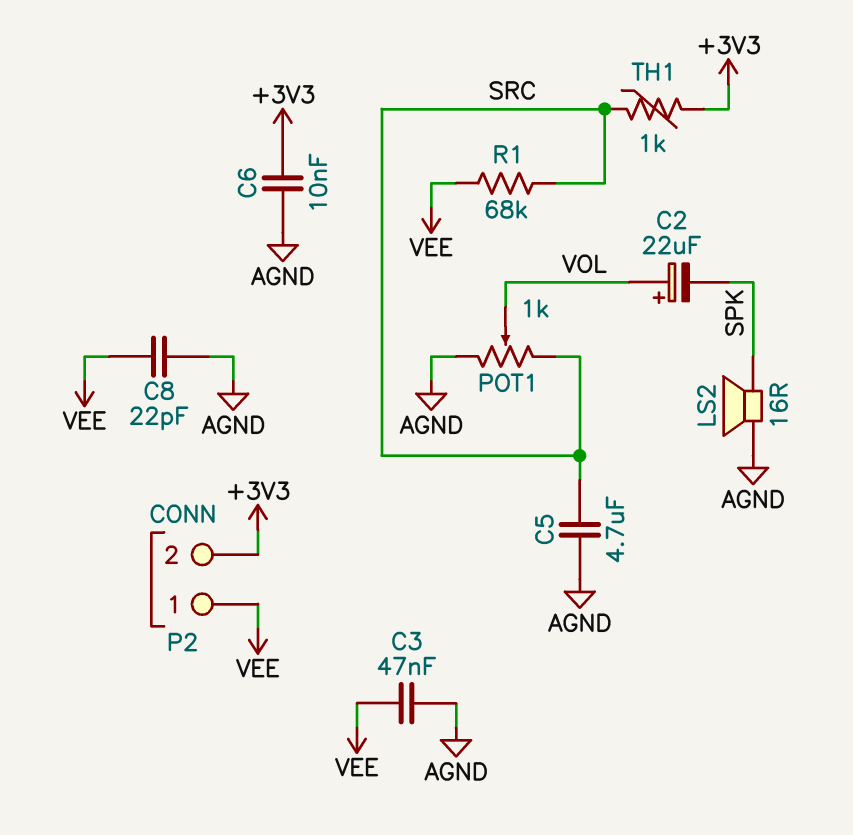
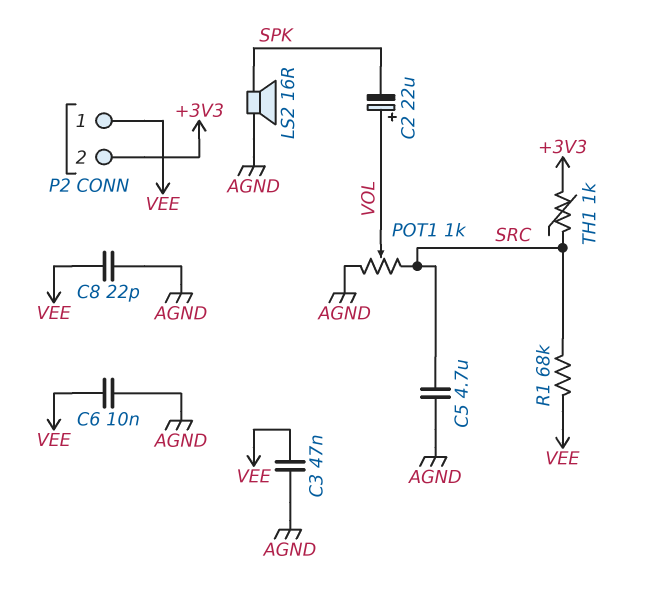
C6: 10nF (+3V3, AGND) -> 10nF (AGND, VEE)

